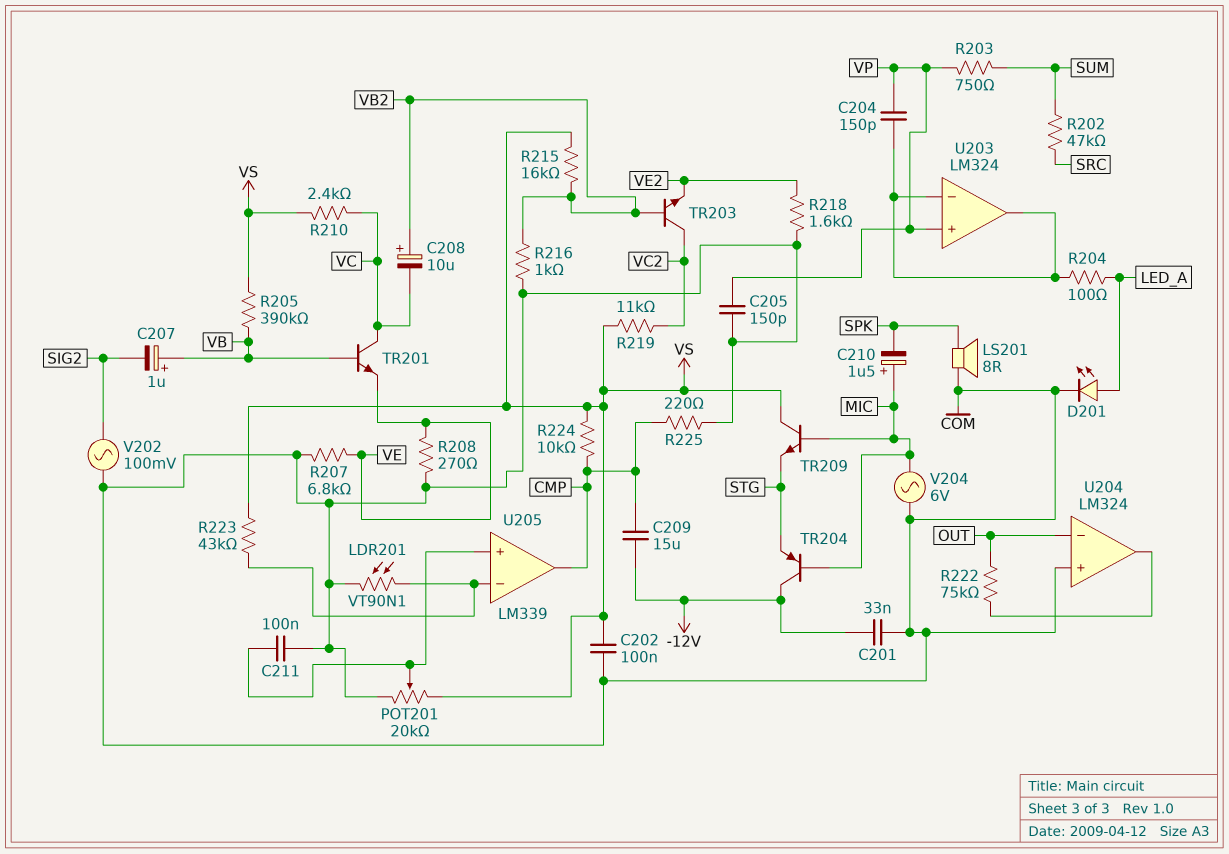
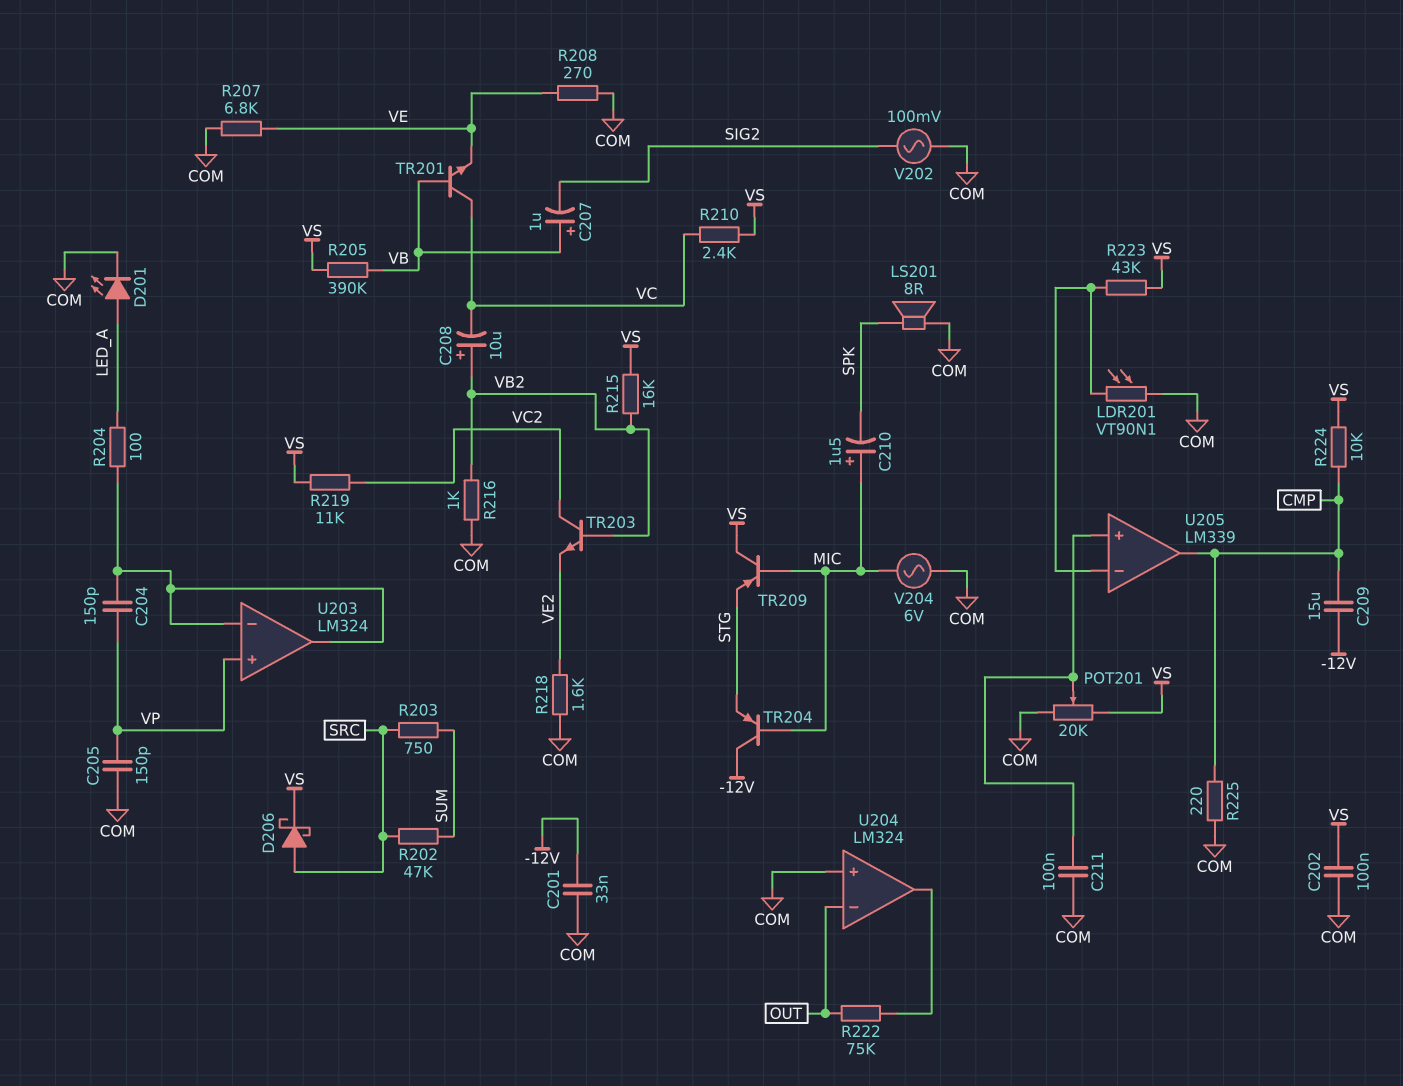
D206: none -> schottky (A SRC, K VS)
R203: 750 (SUM, VP) -> 750 (SRC, SUM)
TR209: NPN (B MIC, C VS, E STG) -> PNP (B MIC, C VS, E STG)

